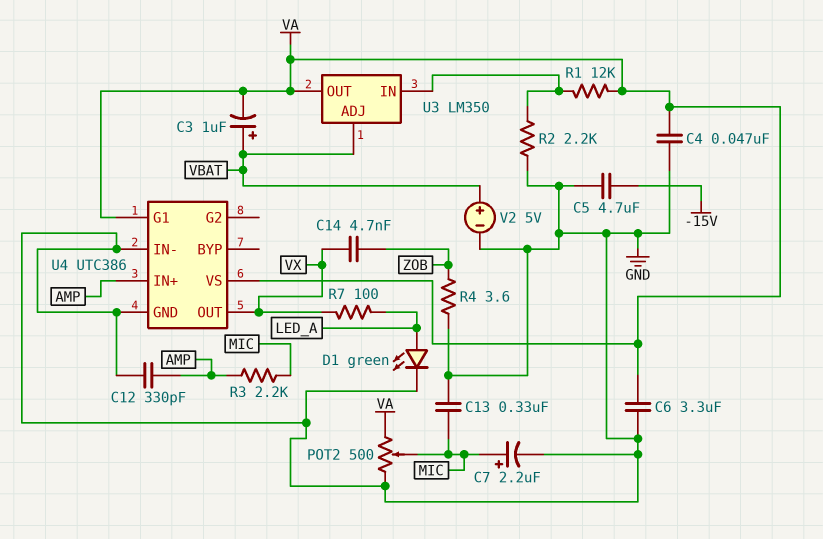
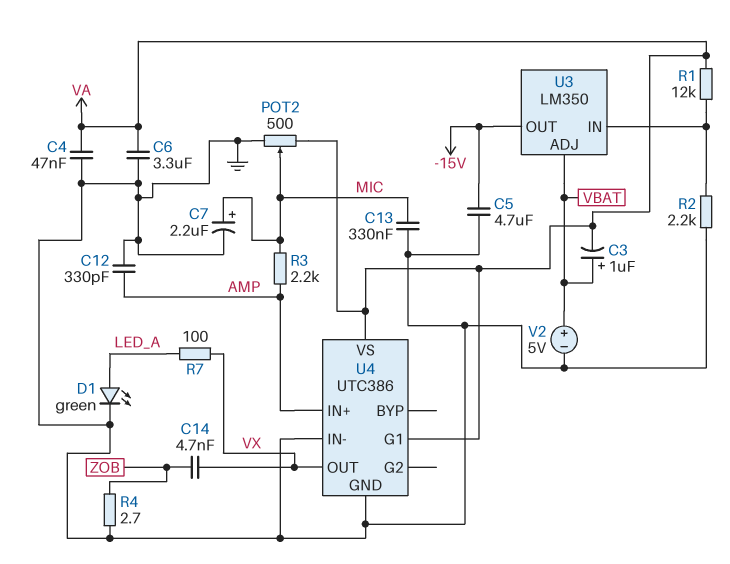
R4: 3.6 (GND, ZOB) -> 2.7 (GND, ZOB)
U3 pin OUT: VA -> -15V

